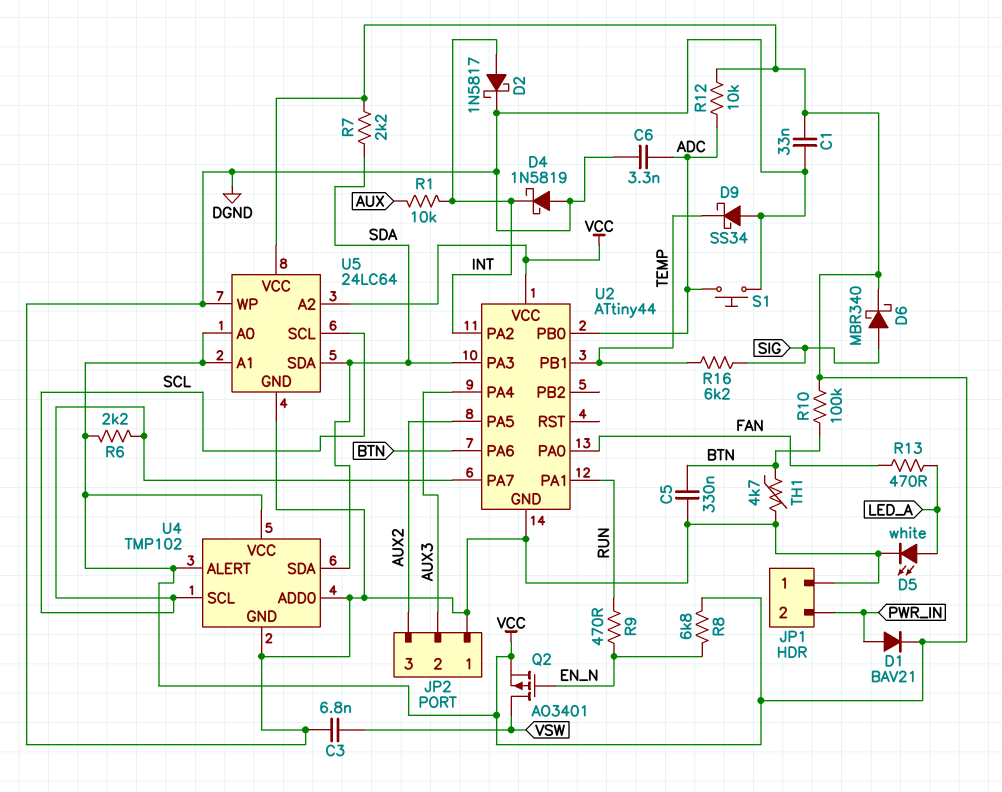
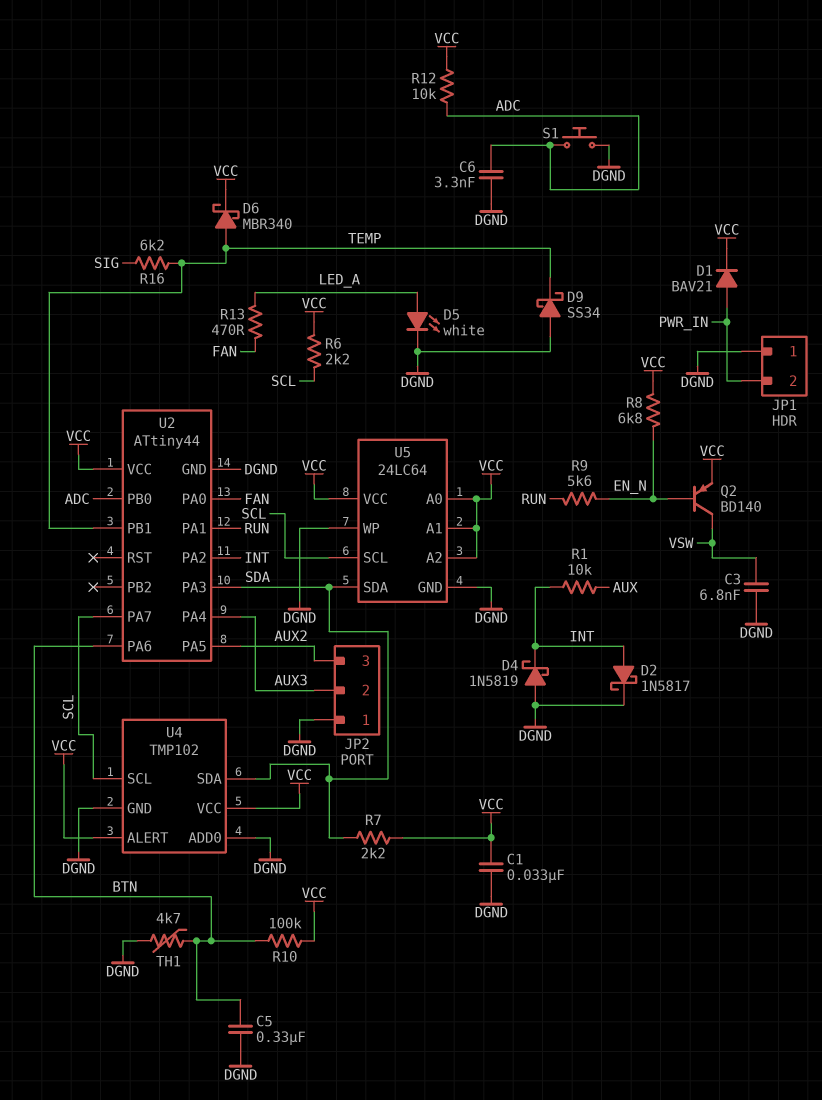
D6: schottky MBR340 (A SIG, K VCC) -> schottky MBR340 (A TEMP, K VCC)
Q2: PMOS AO3401 (G EN_N, D VSW, S VCC) -> PNP BD140 (B EN_N, C VSW, E VCC)
R9: 470 (EN_N, RUN) -> 5.6k (EN_N, RUN)

